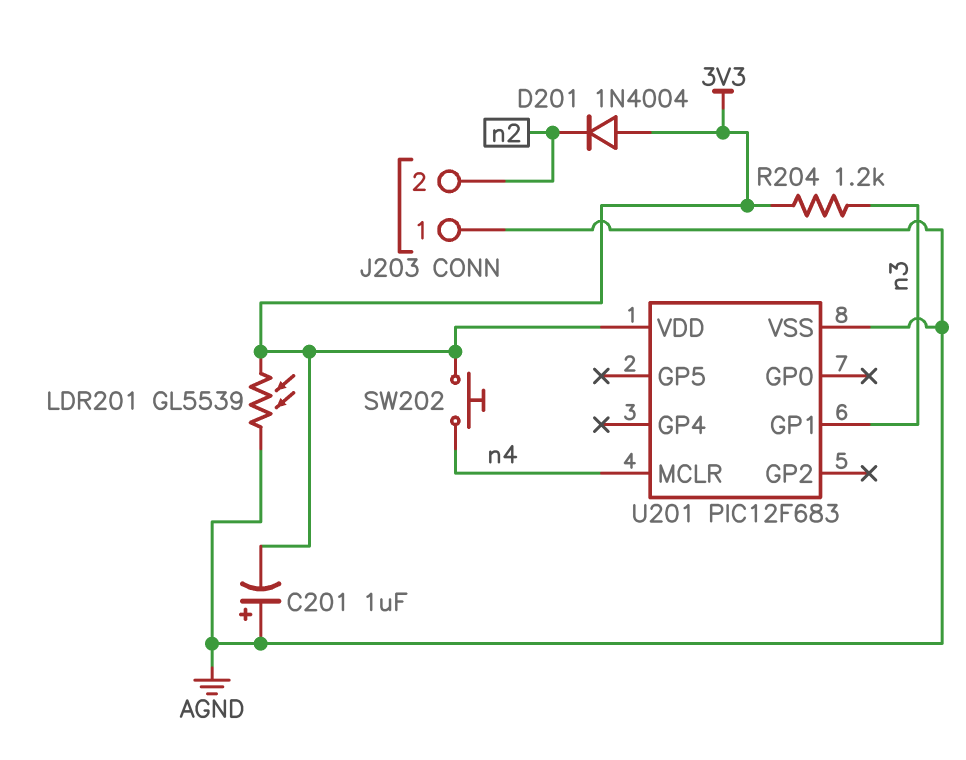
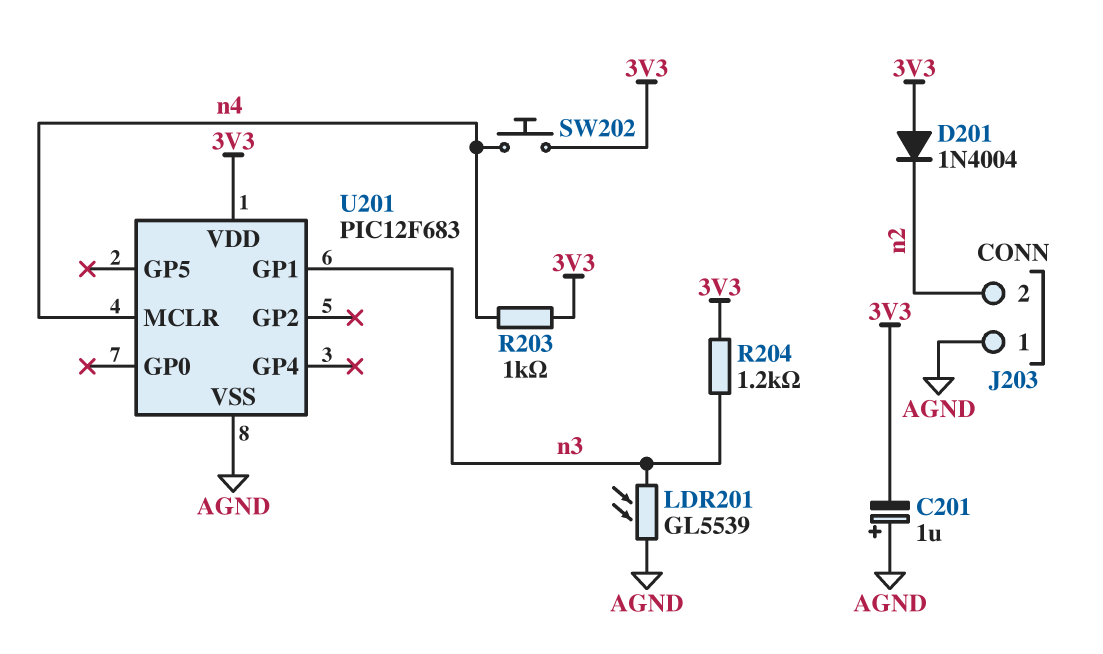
LDR201: GL5539 (3V3, AGND) -> GL5539 (AGND, n3)
R203: none -> 1k (3V3, n4)

